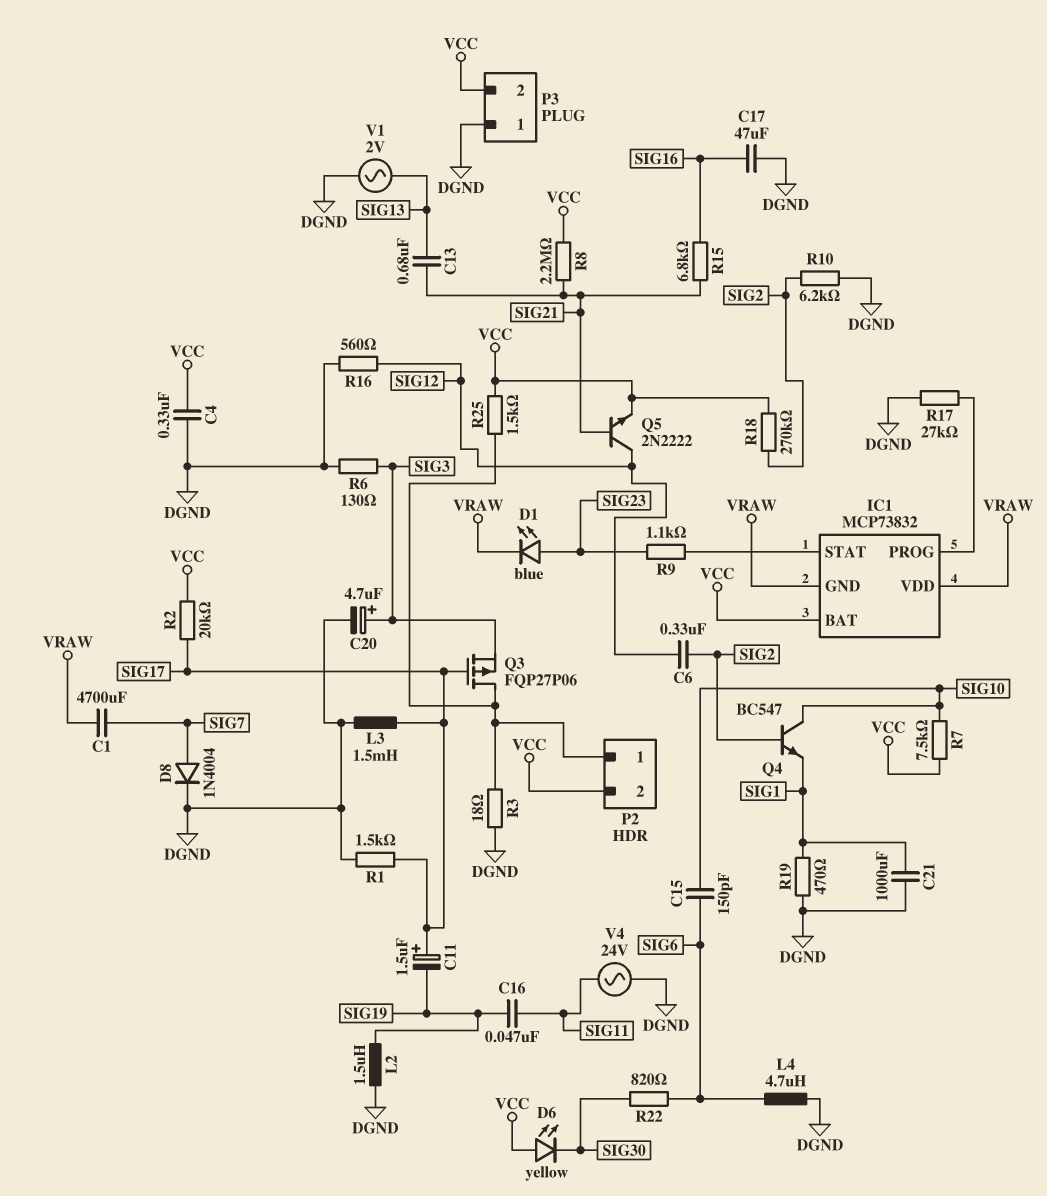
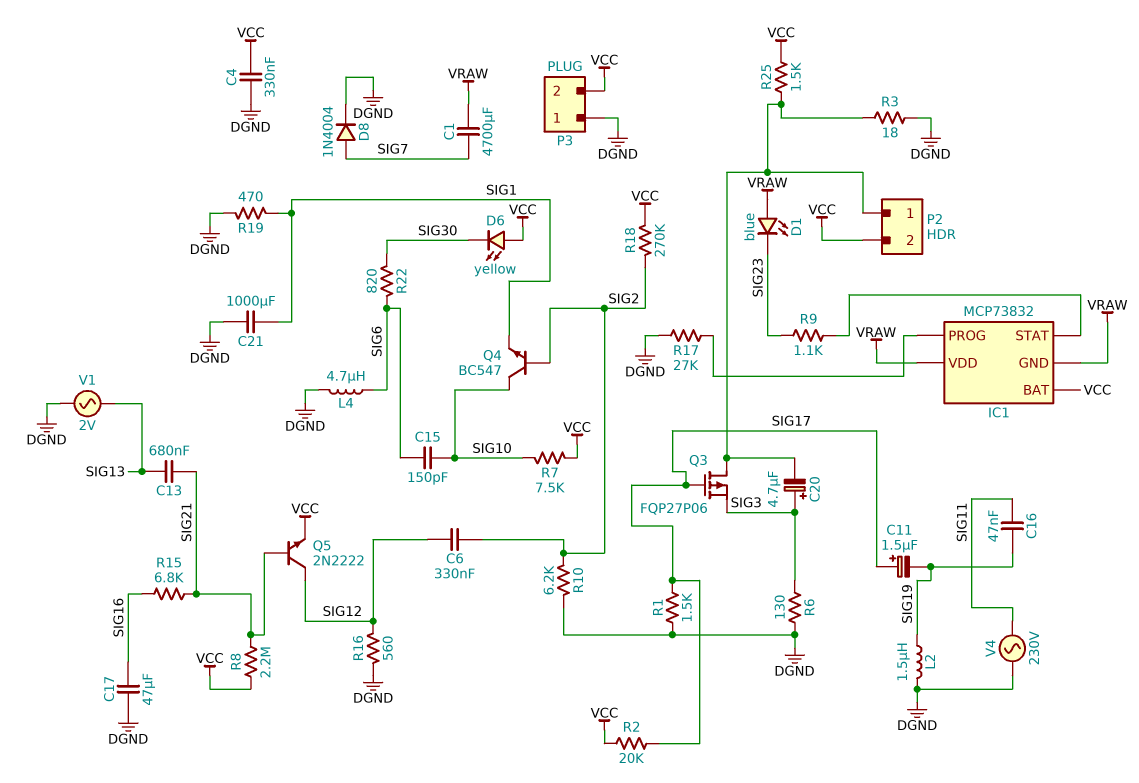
C20: 4.7uF (plus SIG3, minus DGND) -> 4.7uF (plus SIG3, minus P2/1)
D1: LED blue (A SIG23, K VRAW) -> LED blue (A VRAW, K SIG23)
L3: 1.5mH (DGND, SIG17) -> none
V4: AC 24V (DGND, SIG11) -> AC 230V (DGND, SIG11)

